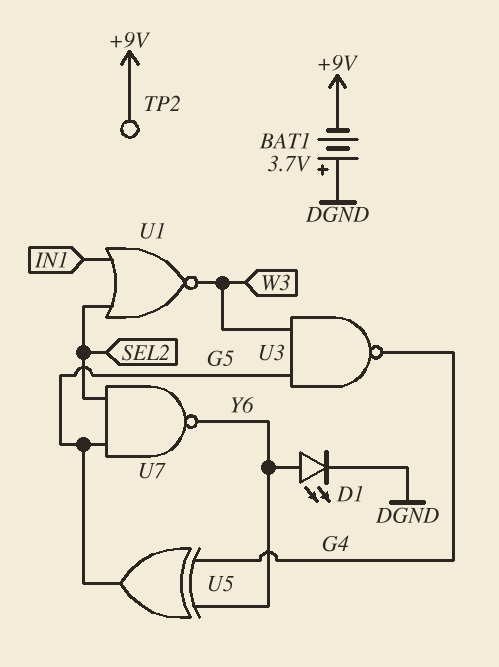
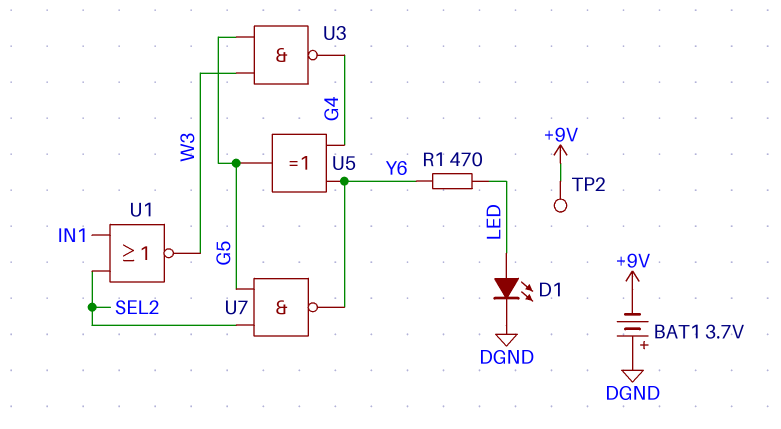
D1: LED (A Y6, K DGND) -> LED (A LED, K DGND)
R1: none -> 470 (LED, Y6)

